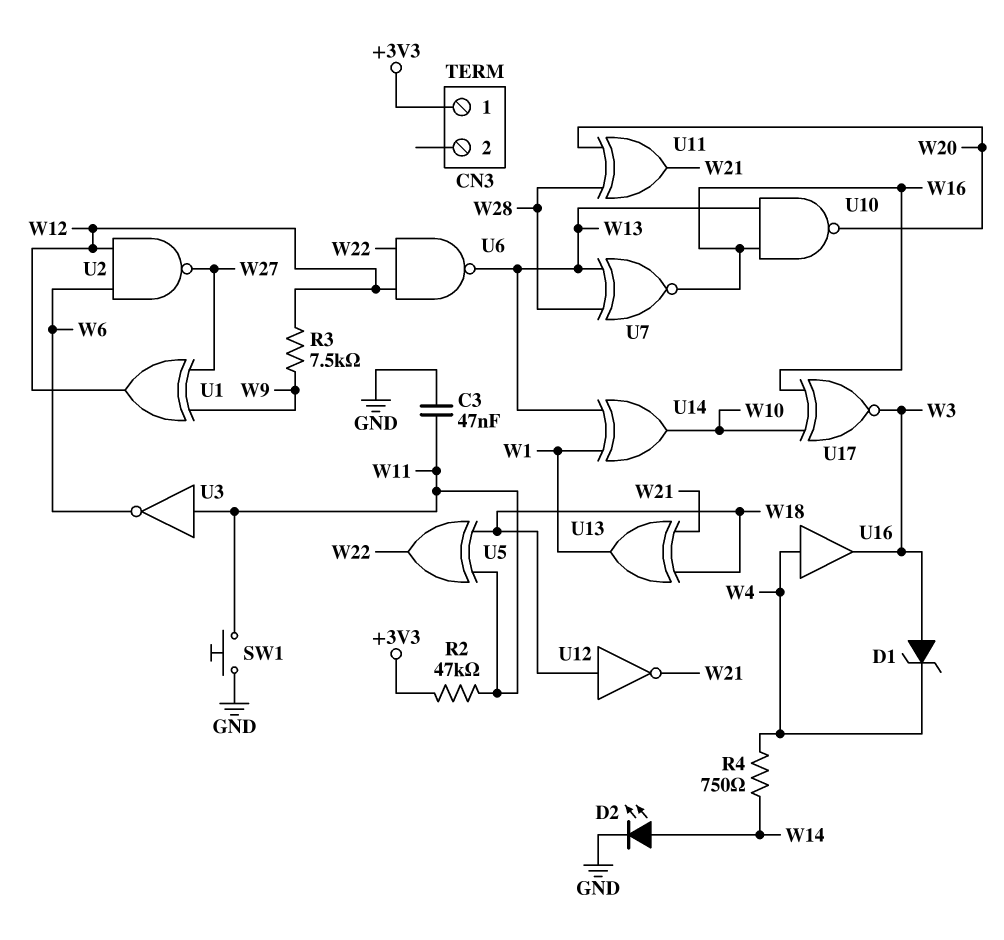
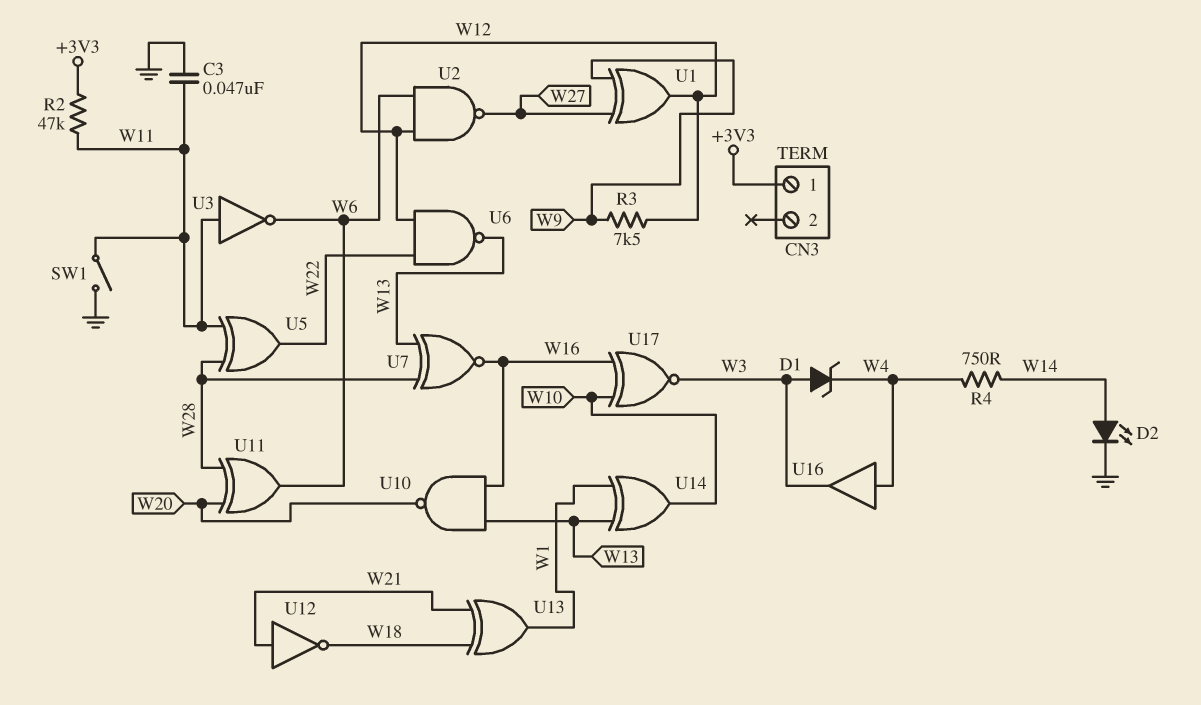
SW1: button (GND, W11) -> switch (GND, W11)
U5: XOR (in W11, in W18, out W22) -> XOR (in W11, in W28, out W22)
U11: XOR (in W20, in W28, out W21) -> XOR (in W20, in W28, out W6)
U12: NOT (in W18, out W21) -> NOT (in W21, out W18)

